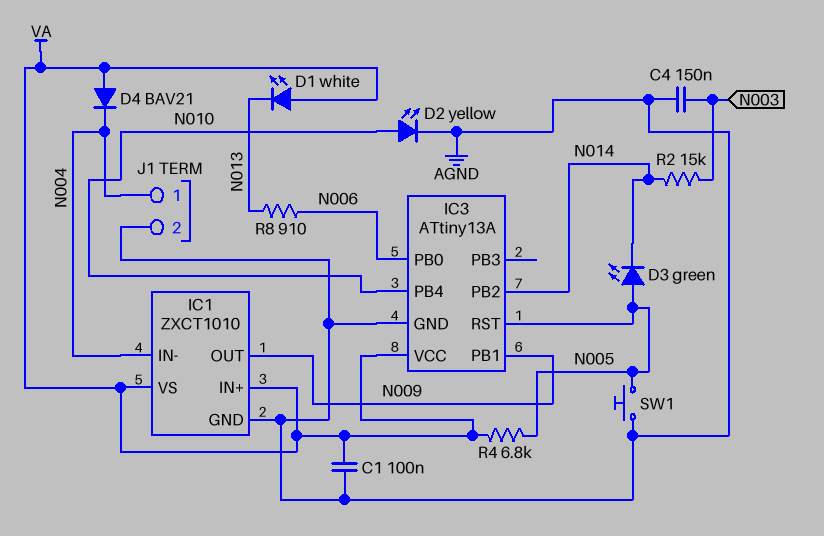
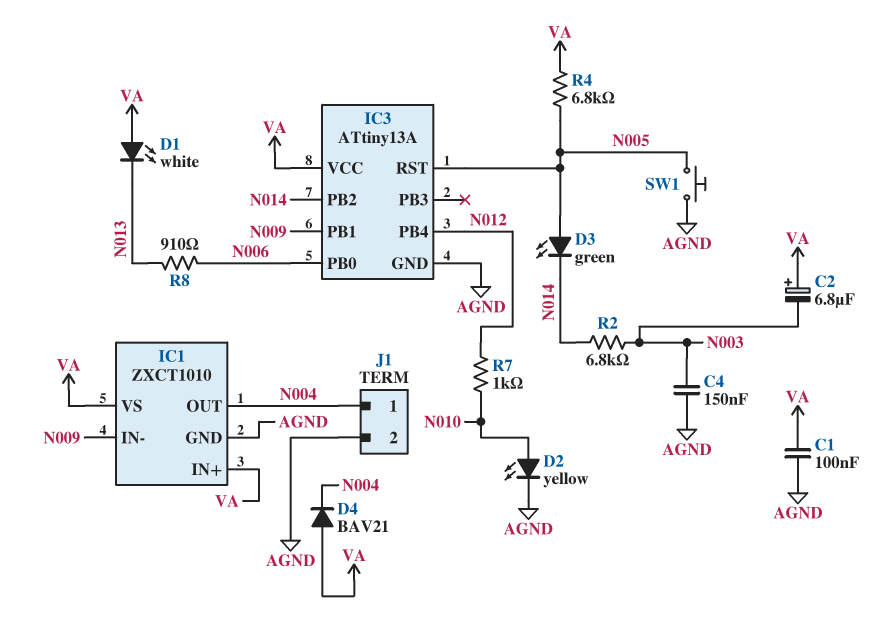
C2: none -> 6.8uF (plus VA, minus N003)
IC1 pin IN-: N004 -> N009
IC1 pin OUT: N009 -> N004
IC3 pin PB4: N010 -> N012
R2: 15k (N003, N014) -> 6.8k (N003, N014)
R7: none -> 1k (N010, N012)

